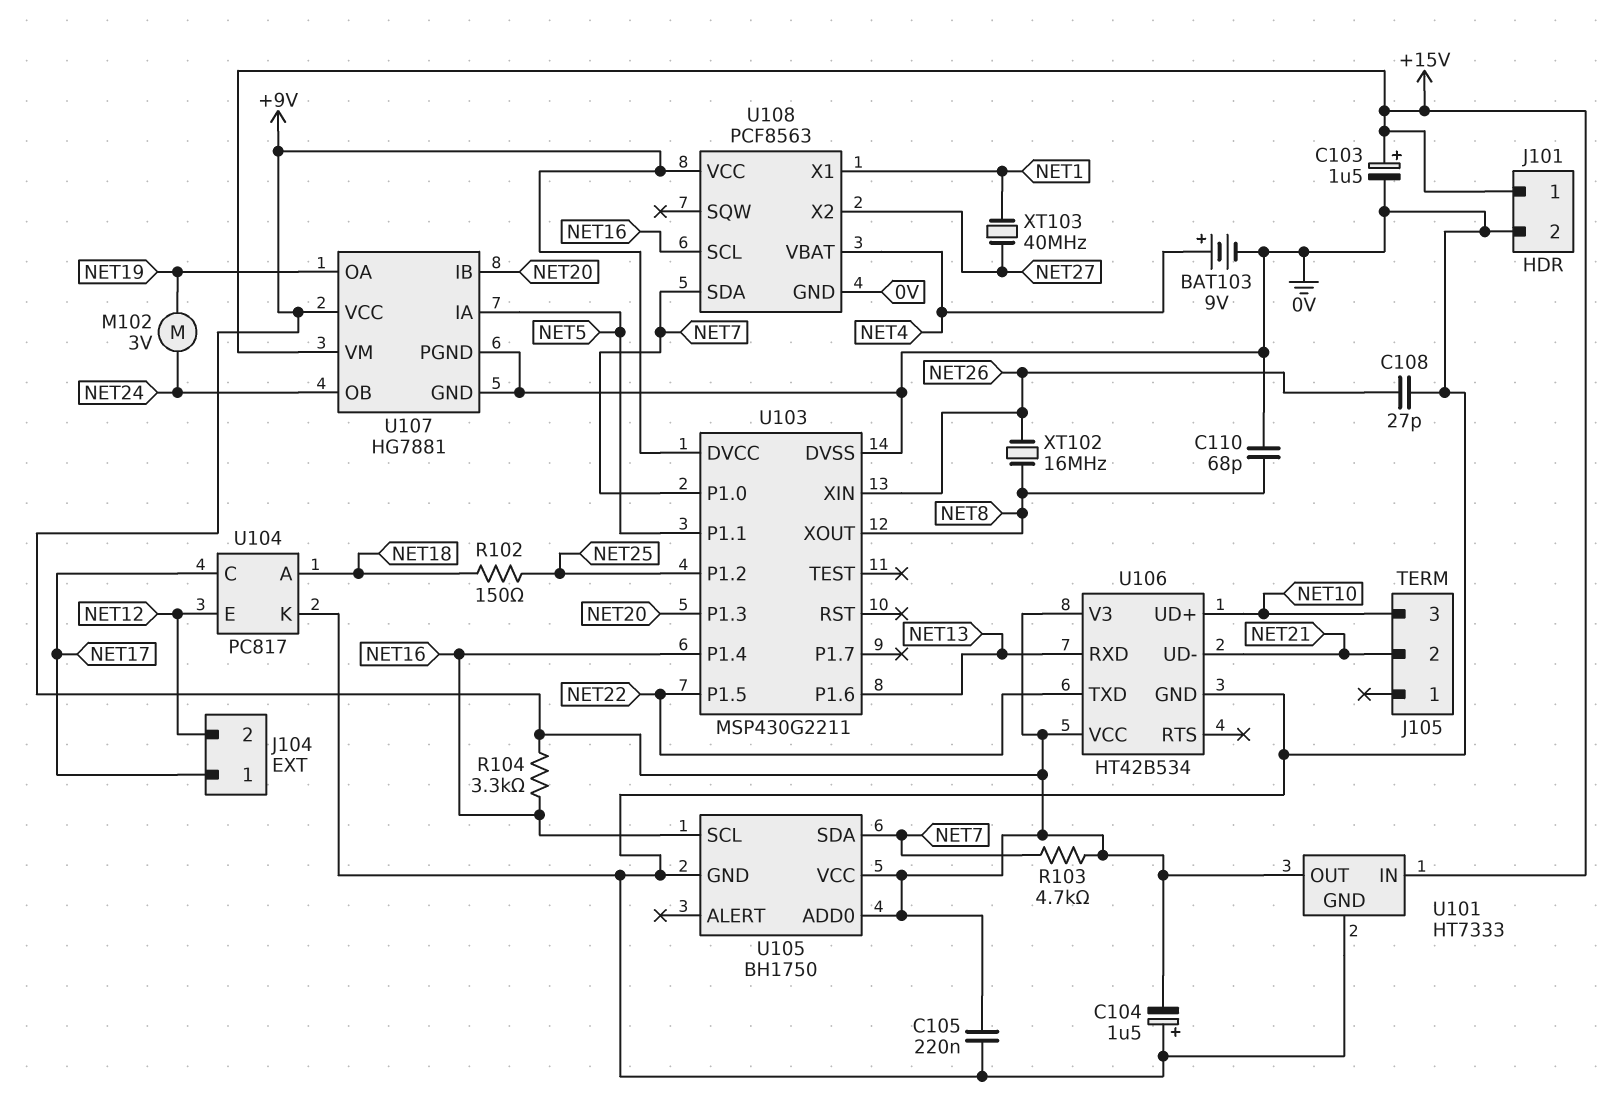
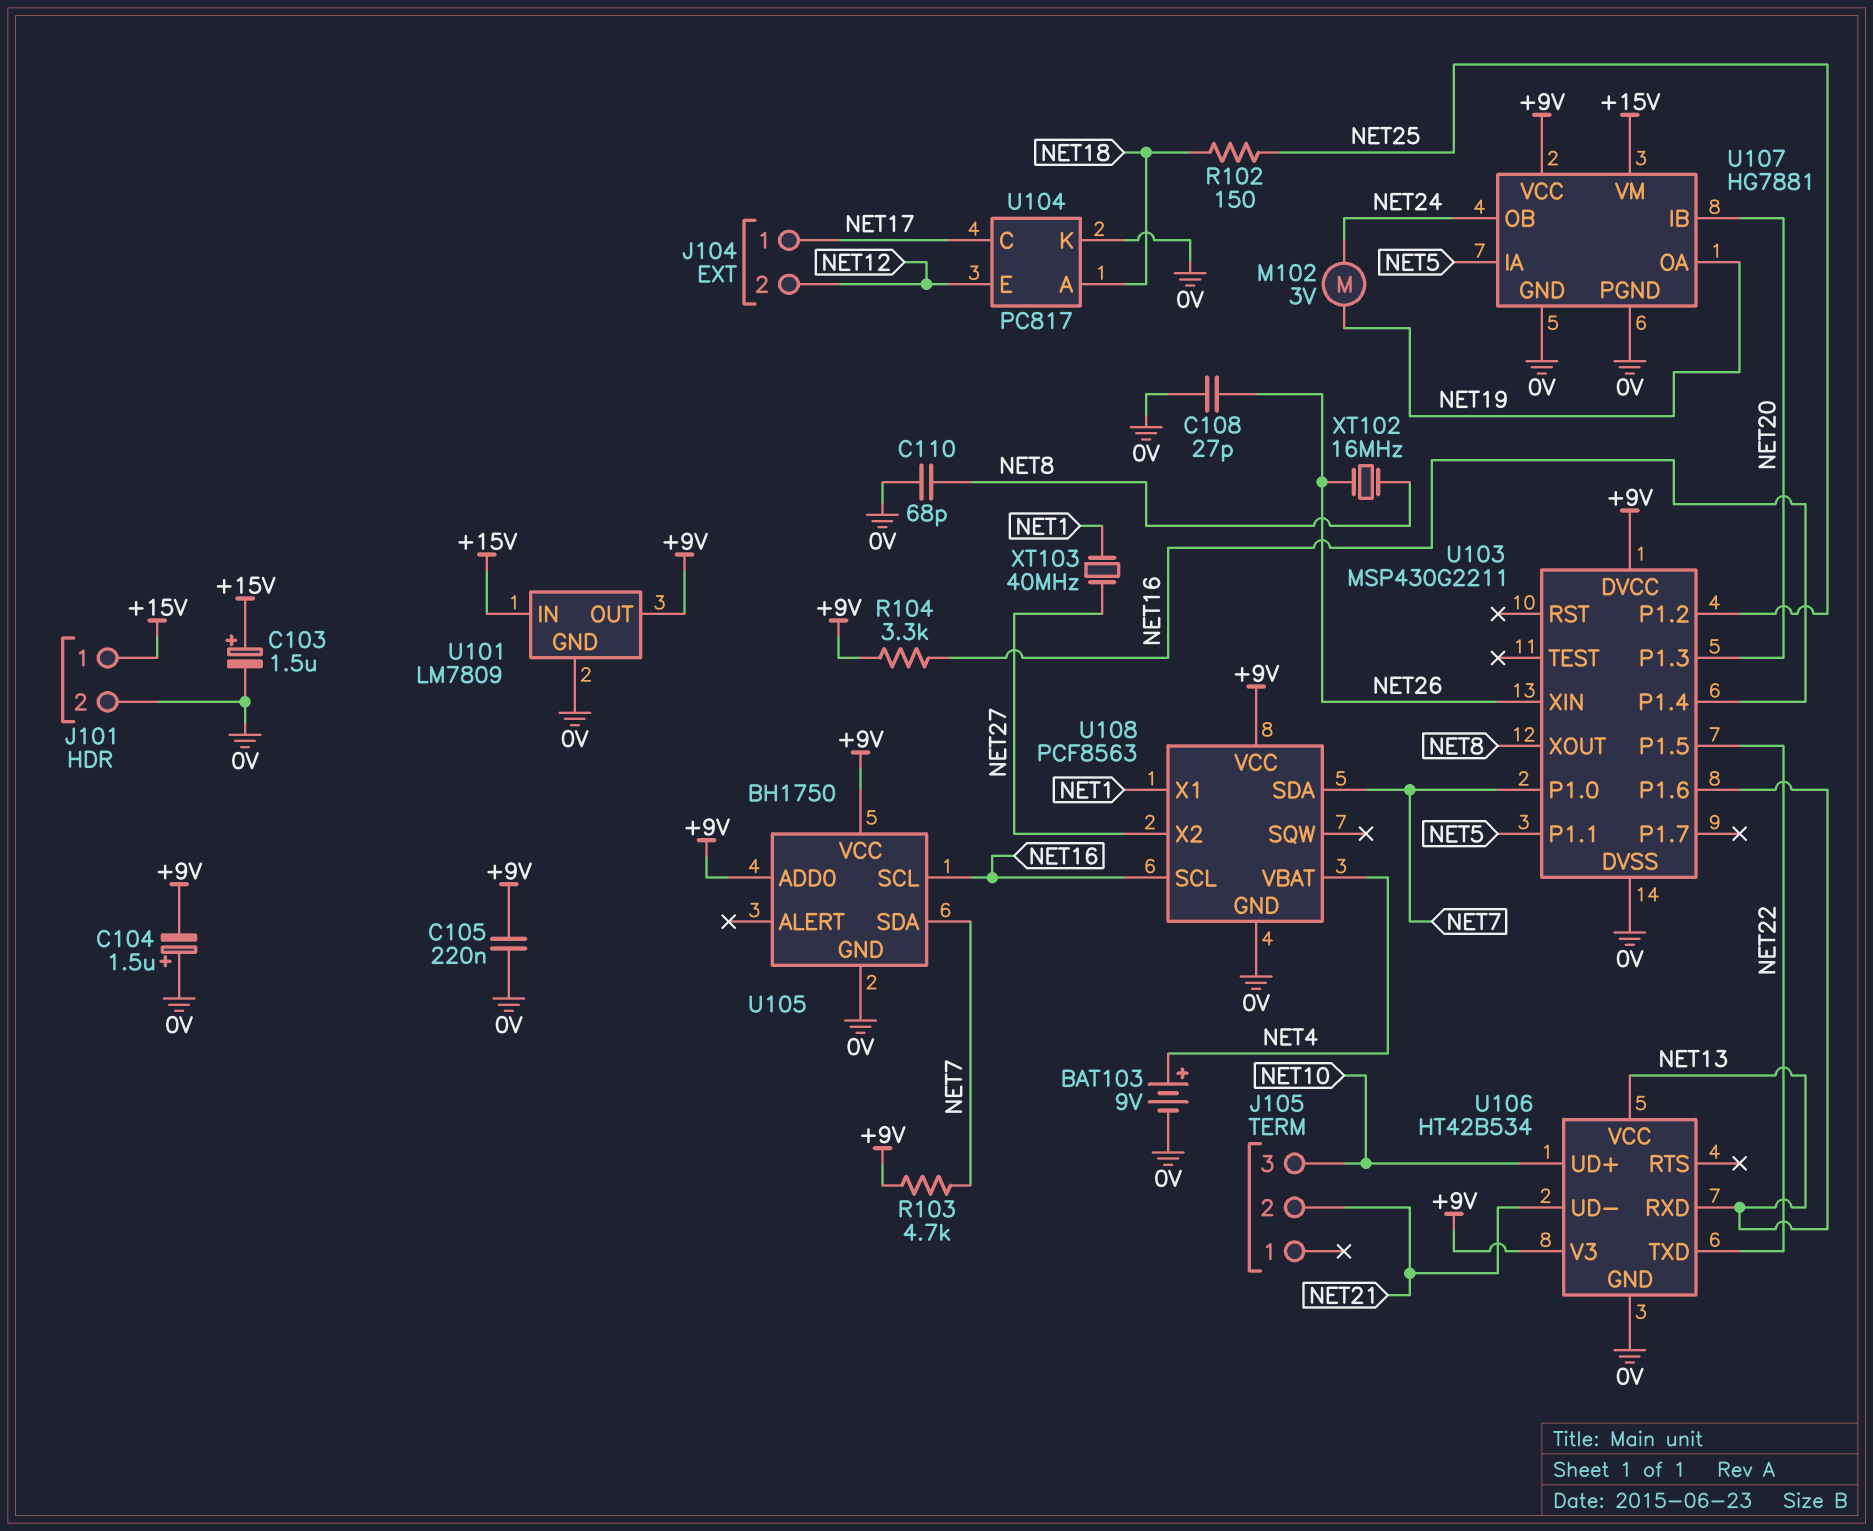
U101: HT7333 -> LM7809
U106 pin VCC: +9V -> NET13

